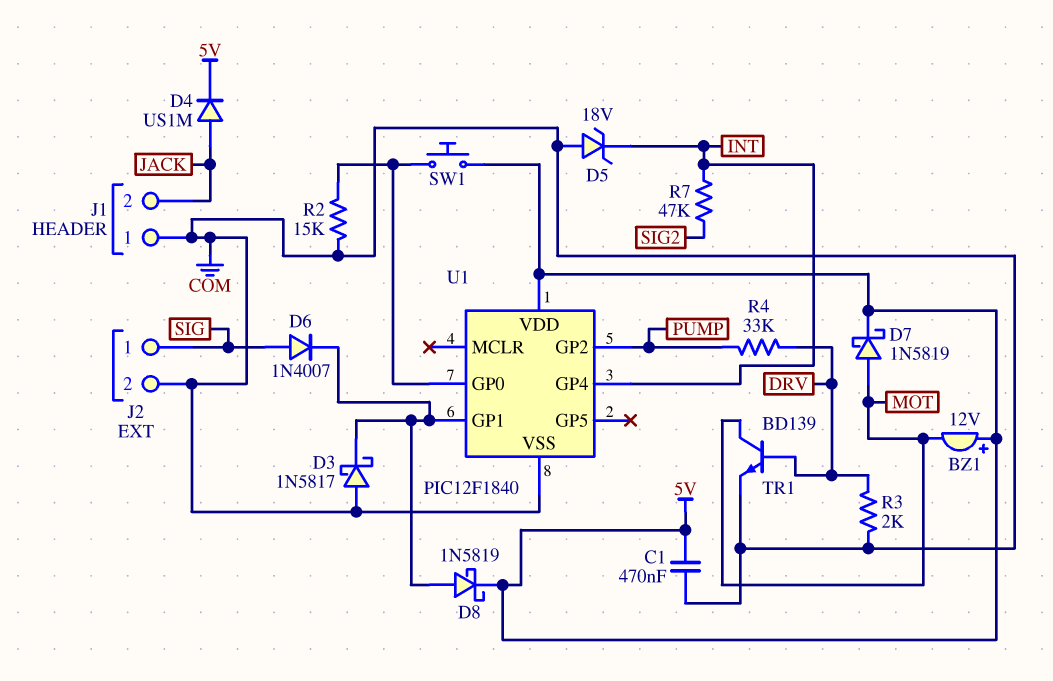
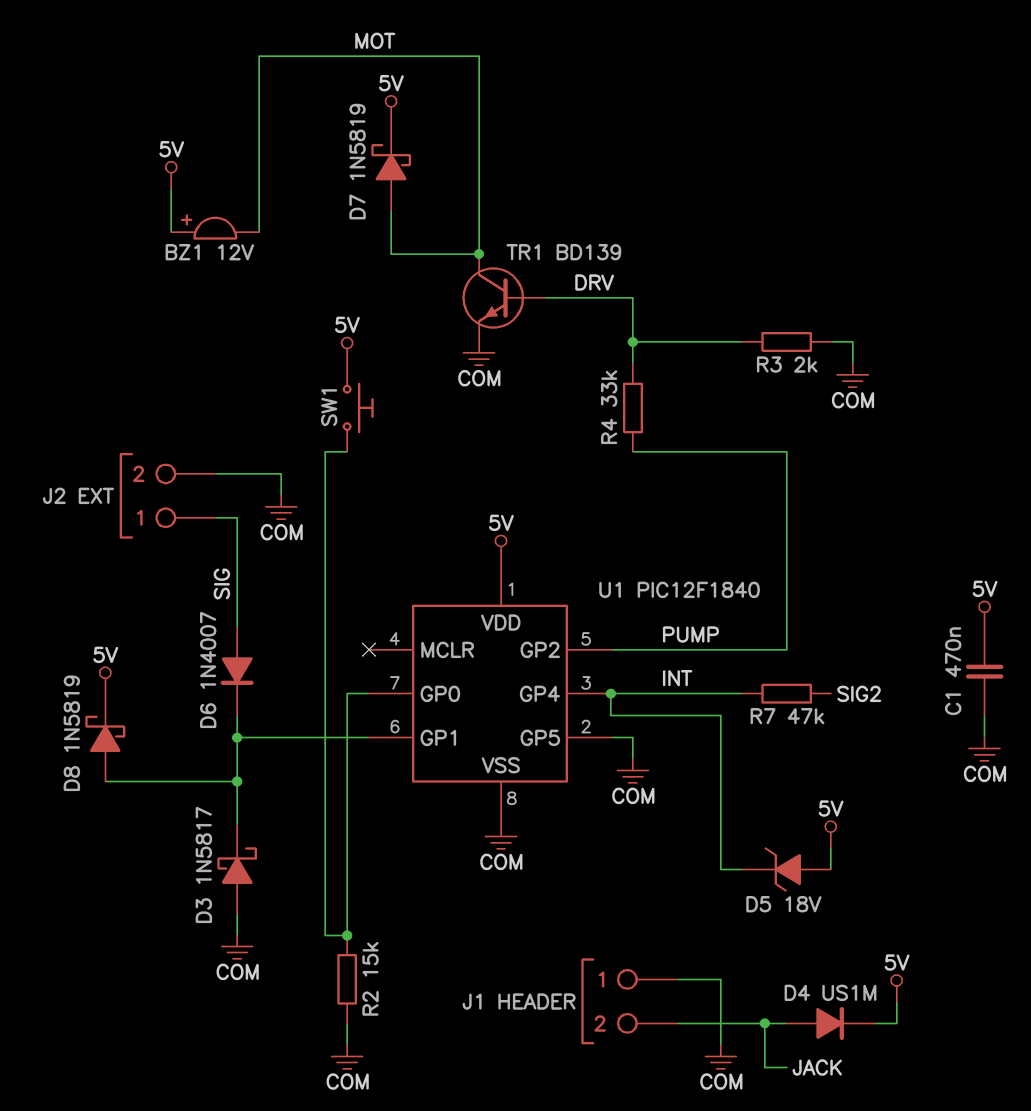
D5: zener 18V (A COM, K INT) -> zener 18V (A 5V, K INT)
U1 pin GP5: none -> COM

